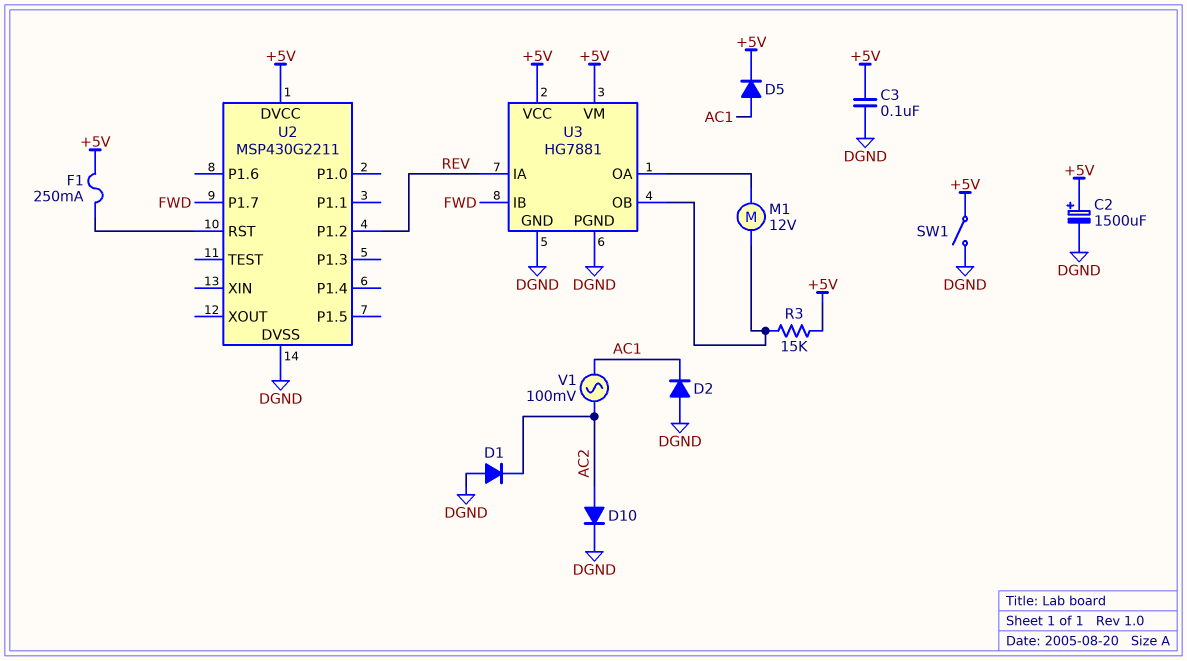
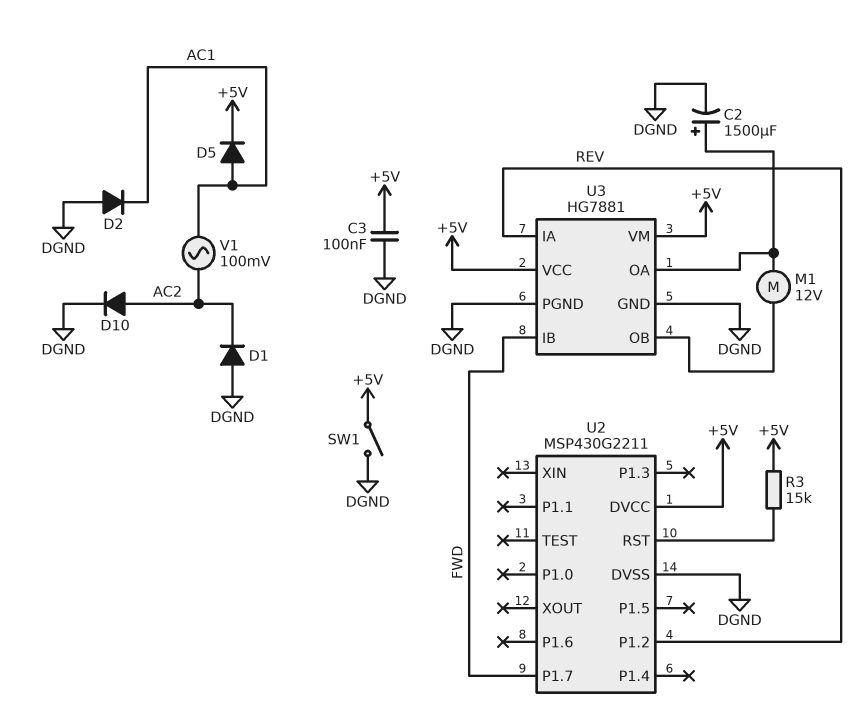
C2: 1500uF (plus +5V, minus DGND) -> 1500uF (plus U3/OA, minus DGND)
F1: 250mA (+5V, U2/RST) -> none
R3: 15k (+5V, U3/OB) -> 15k (+5V, U2/RST)

